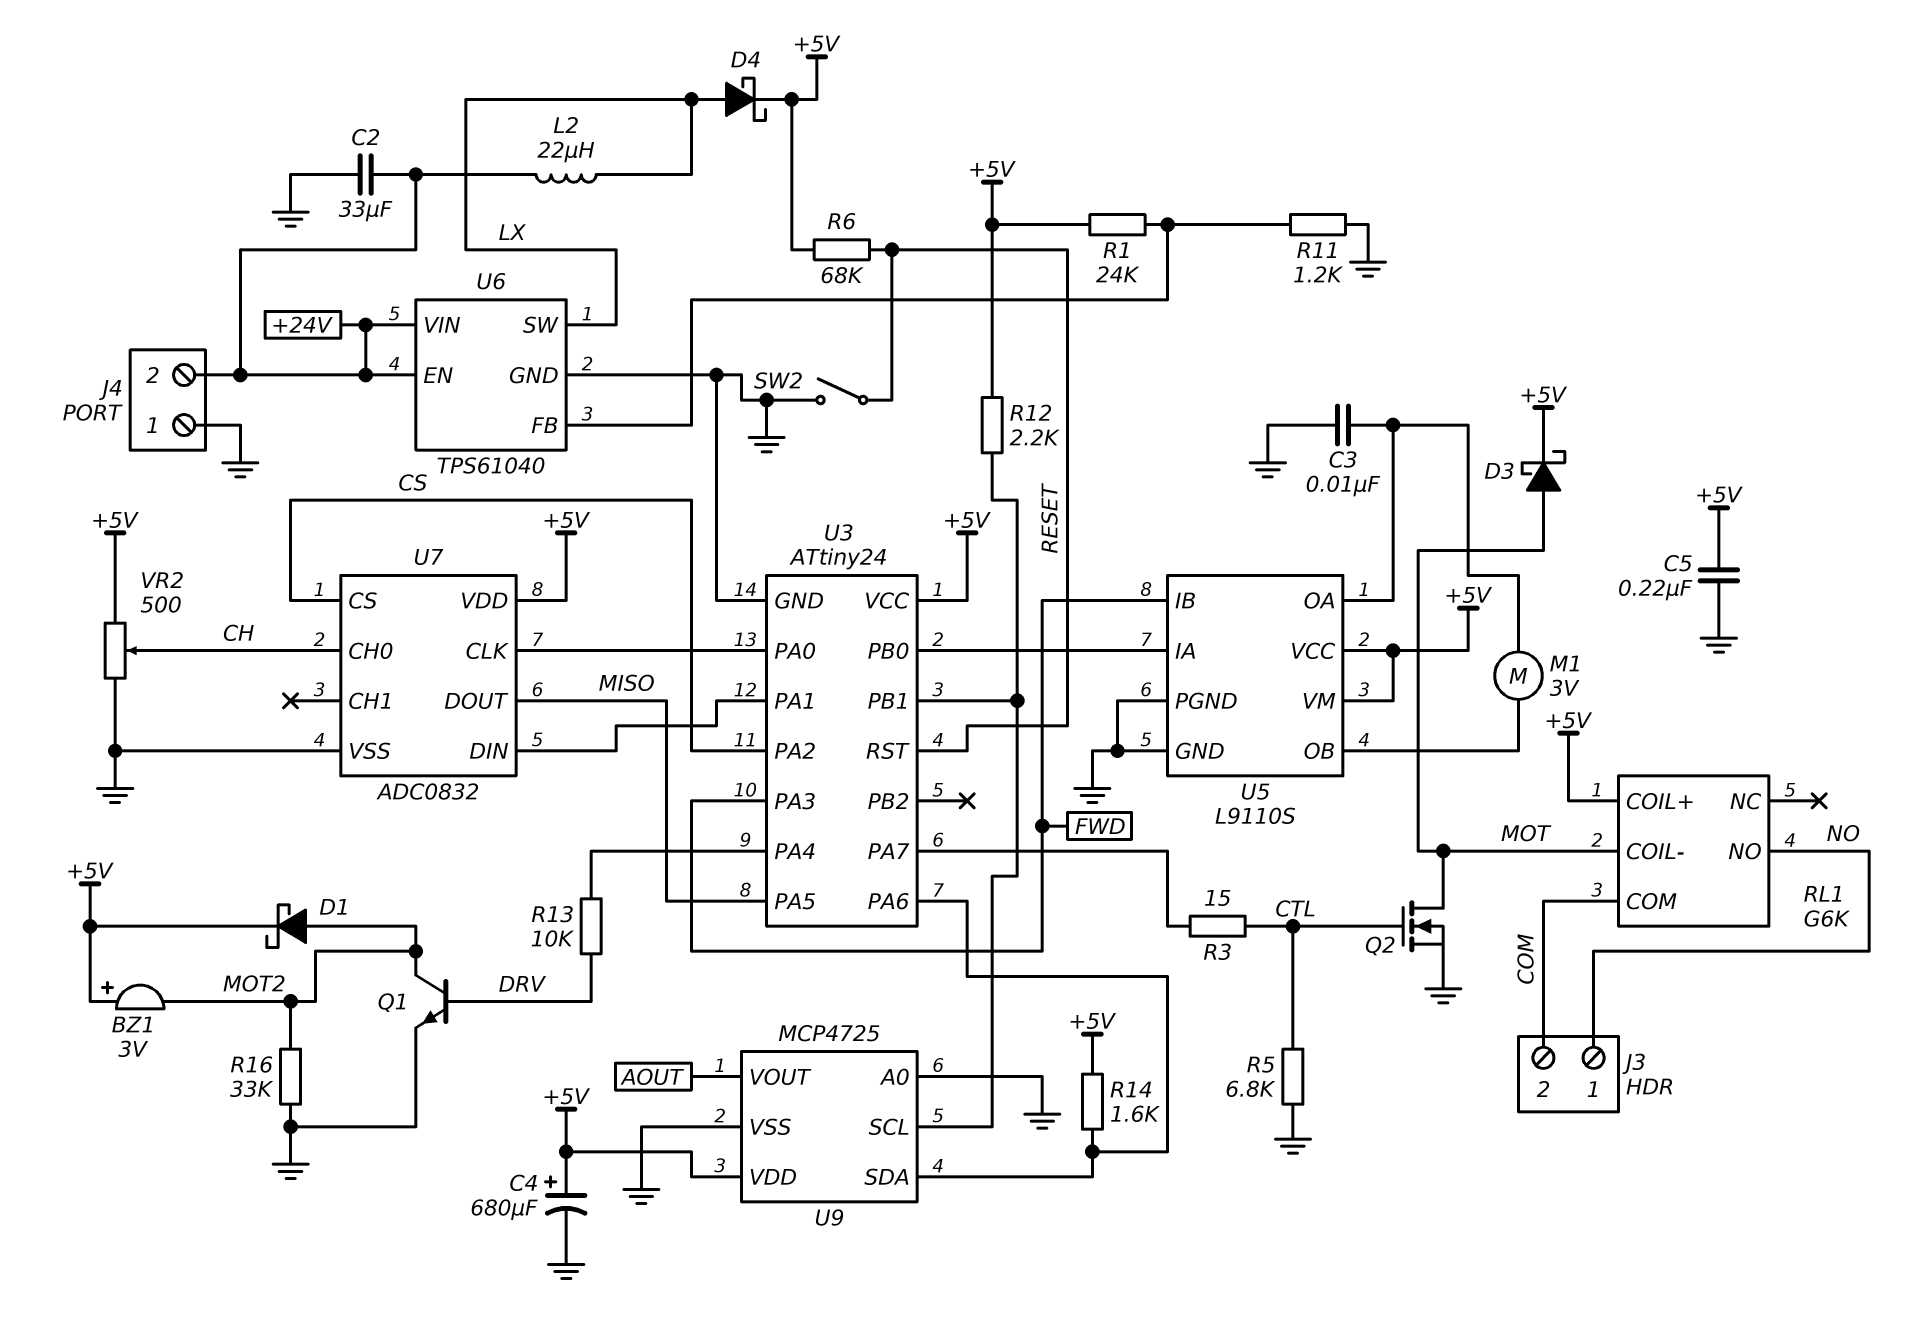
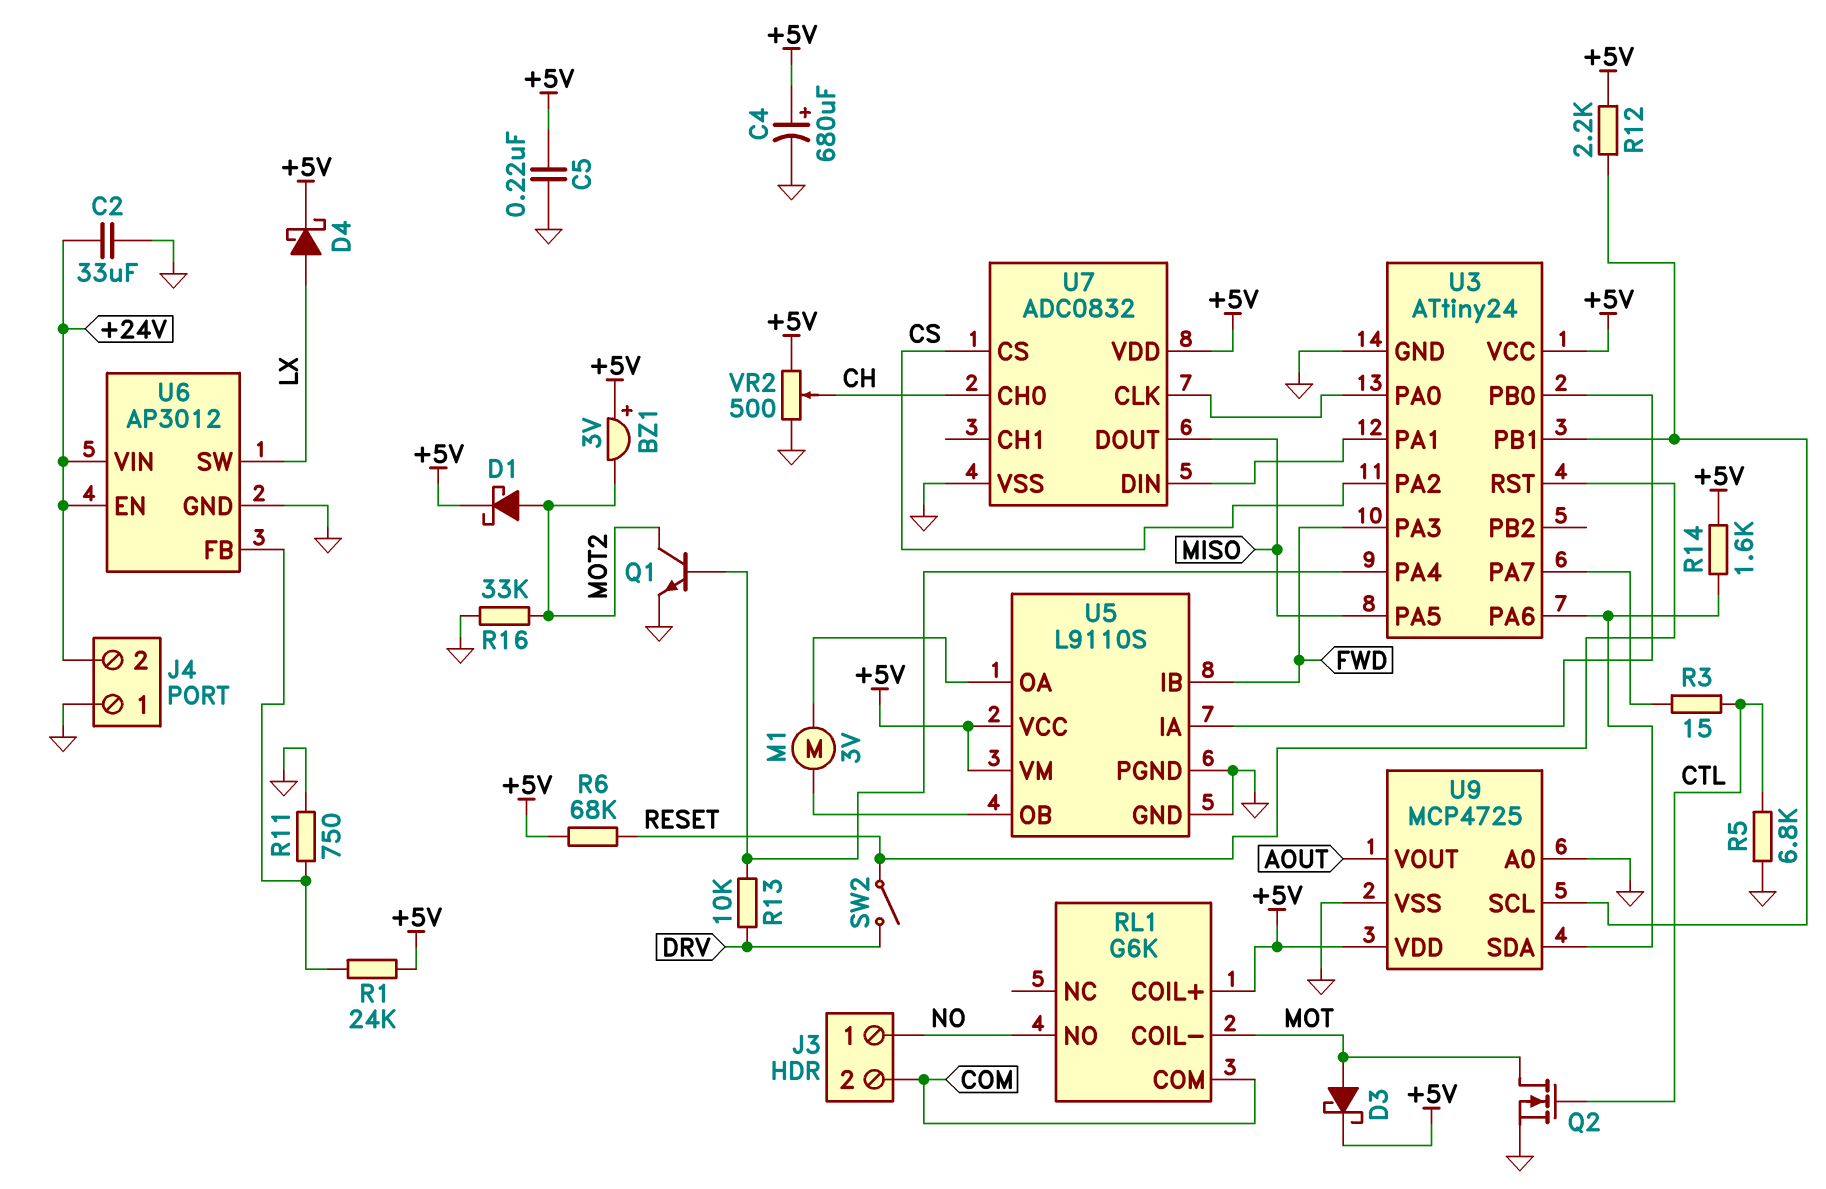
C3: 10nF (GND, U5/OA) -> none
L2: 22uH (+24V, LX) -> none
Q1: NPN (B DRV, C MOT2, E GND) -> NPN (B U3/PA4, C MOT2, E GND)
R11: 1.2k (GND, U6/FB) -> 750 (GND, U6/FB)
SW2: switch (GND, RESET) -> switch (DRV, RESET)
U6: TPS61040 -> AP3012

